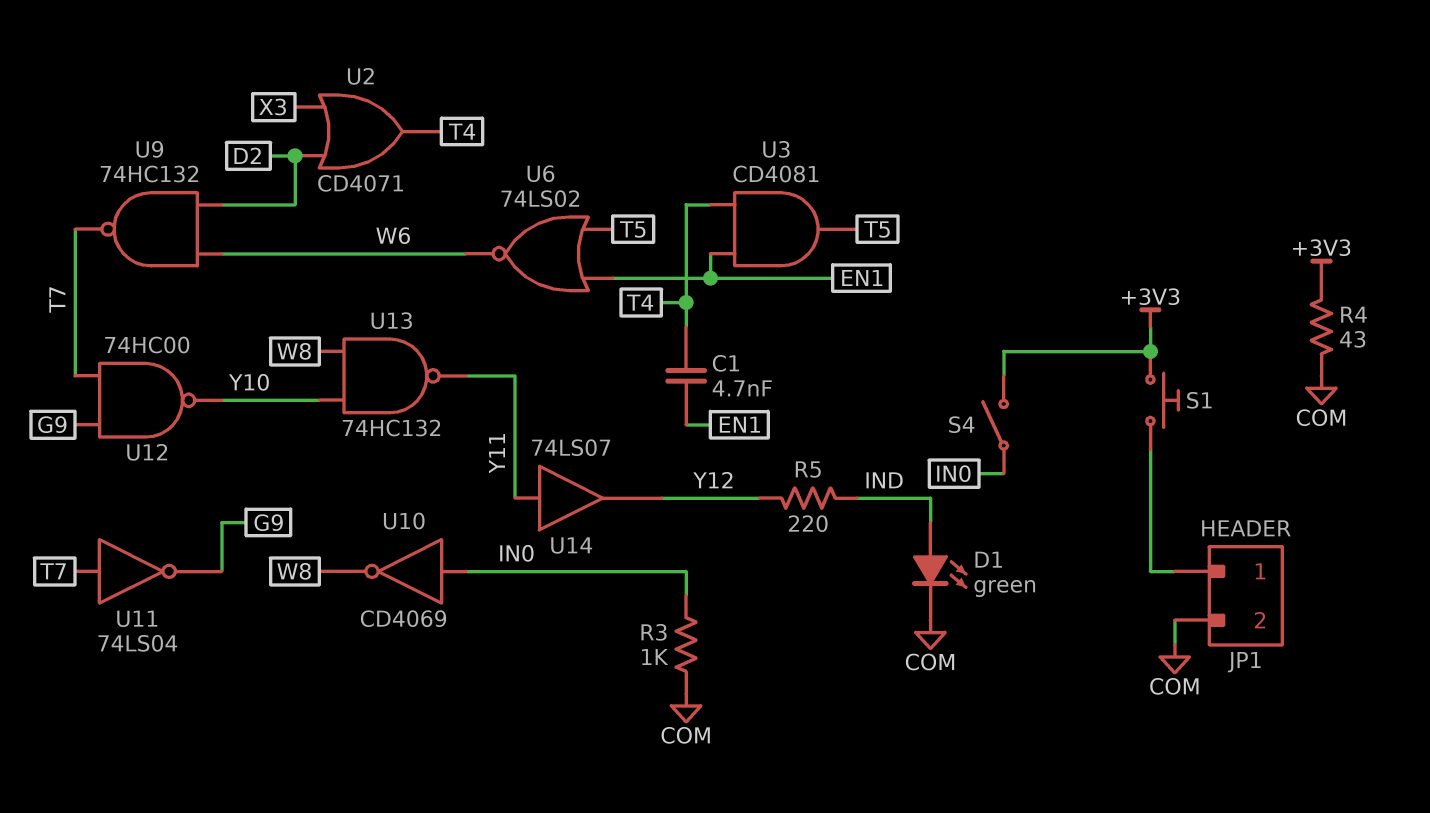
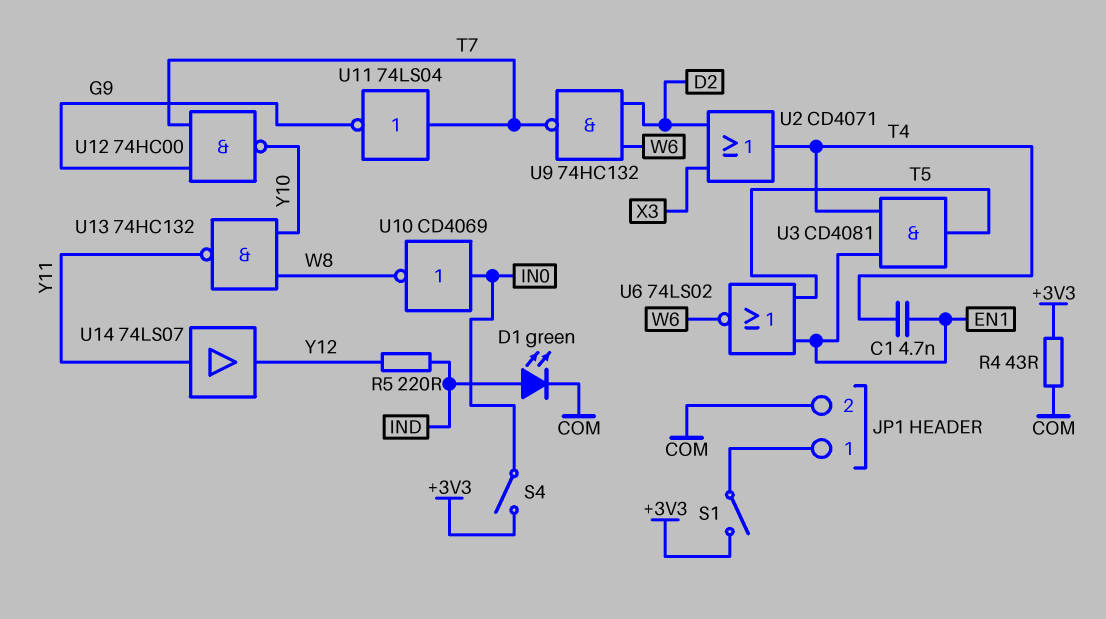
R3: 1k (COM, IN0) -> none
S1: button (+3V3, JP1/1) -> switch (+3V3, JP1/1)

